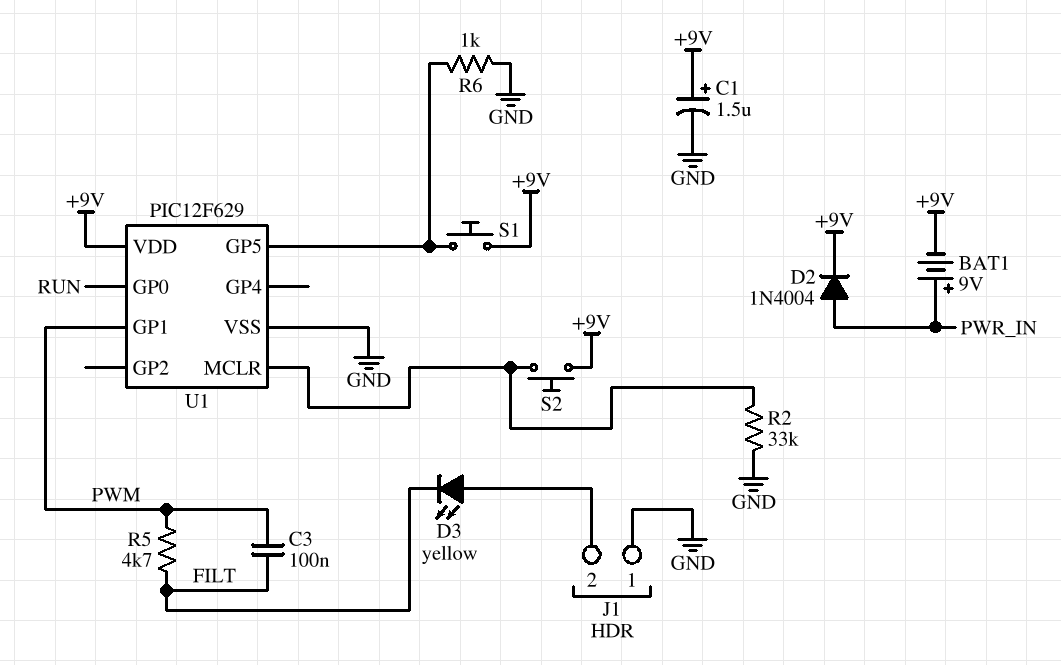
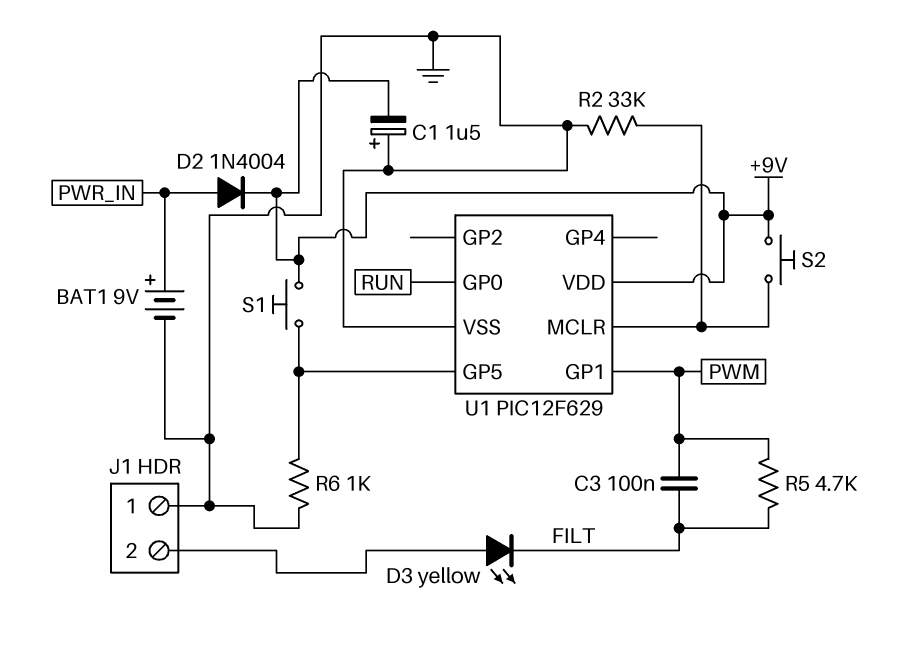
BAT1: 9V (plus PWR_IN, minus +9V) -> 9V (plus PWR_IN, minus GND)
C1: 1.5uF (plus +9V, minus GND) -> 1.5uF (plus GND, minus +9V)

